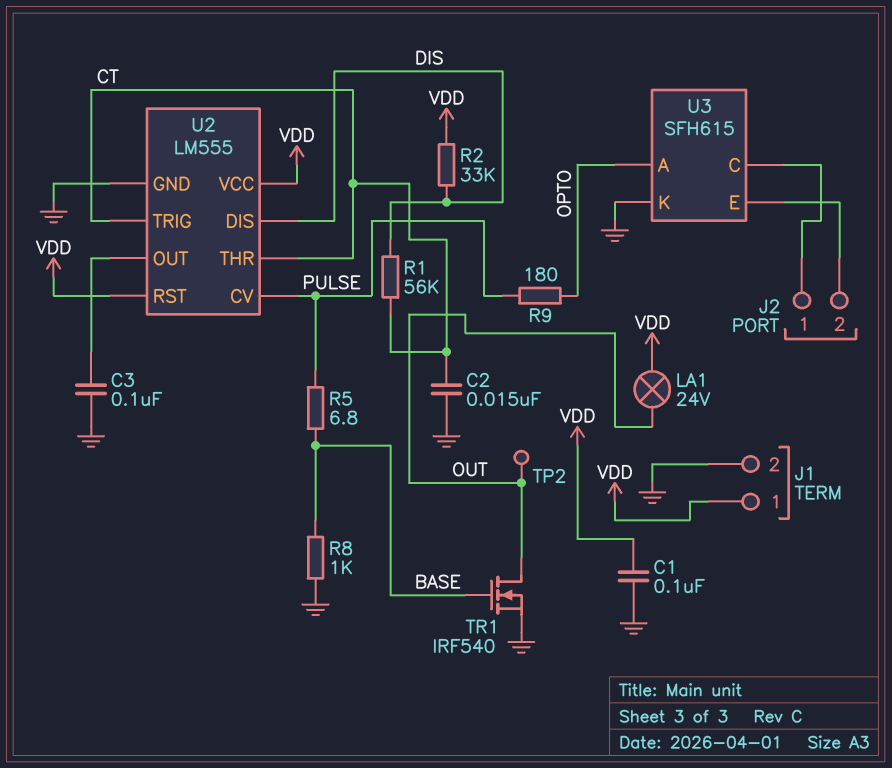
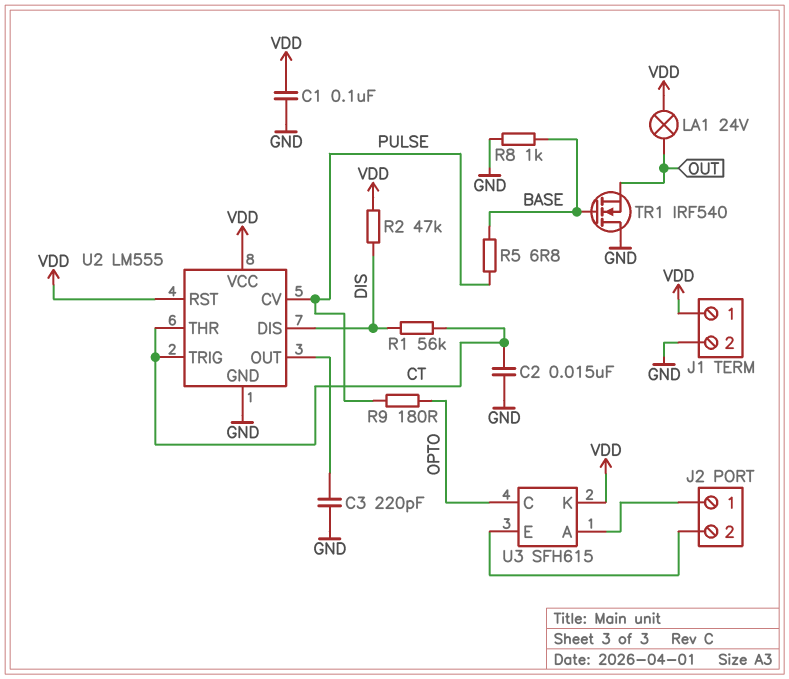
C3: 100nF (GND, U2/OUT) -> 220pF (GND, U2/OUT)
R2: 33k (DIS, VDD) -> 47k (DIS, VDD)
TP2: test point (OUT) -> none
TR1: NMOS IRF540 (G BASE, D OUT, S GND) -> NMOS IRF540 (G BASE, D GND, S OUT)
U3 pin A: OPTO -> J2/1
U3 pin C: J2/1 -> OPTO
U3 pin K: GND -> VDD

